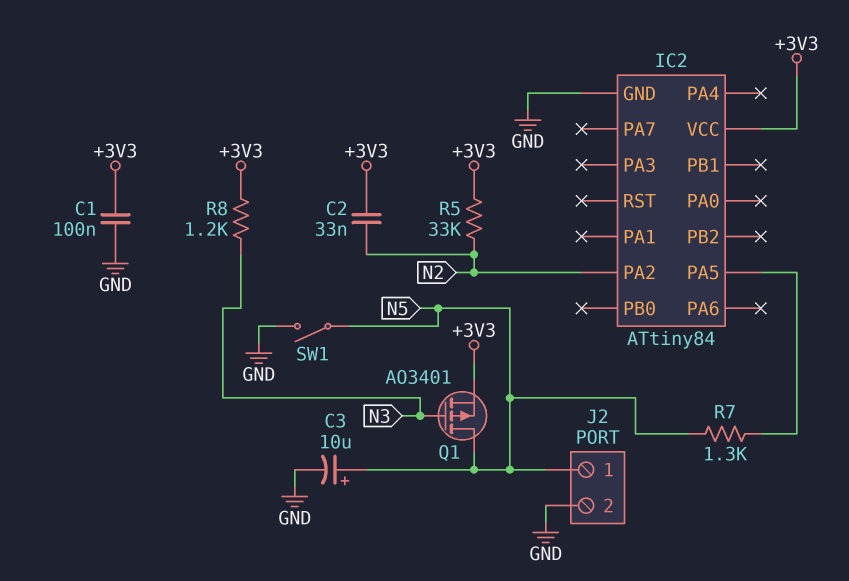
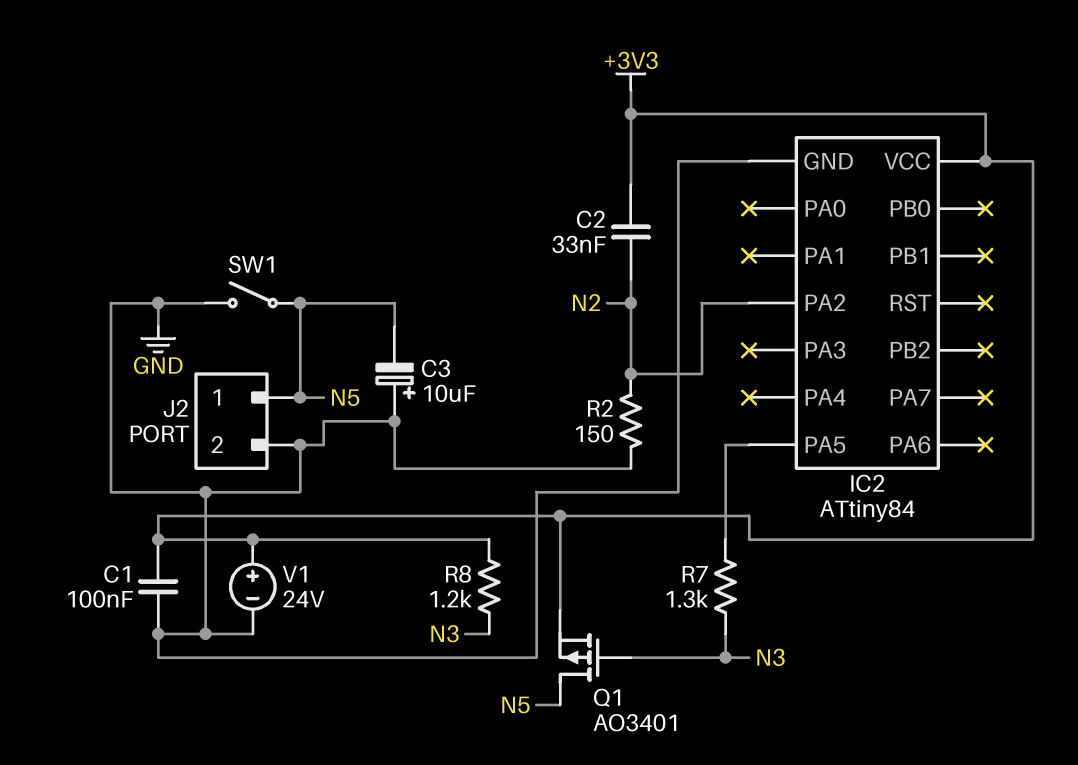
C3: 10uF (plus N5, minus GND) -> 10uF (plus GND, minus N5)
R2: none -> 150 (GND, N2)
R5: 33k (+3V3, N2) -> none
R7: 1.3k (IC2/PA5, N5) -> 1.3k (IC2/PA5, N3)
V1: none -> 24V (plus +3V3, minus GND)

